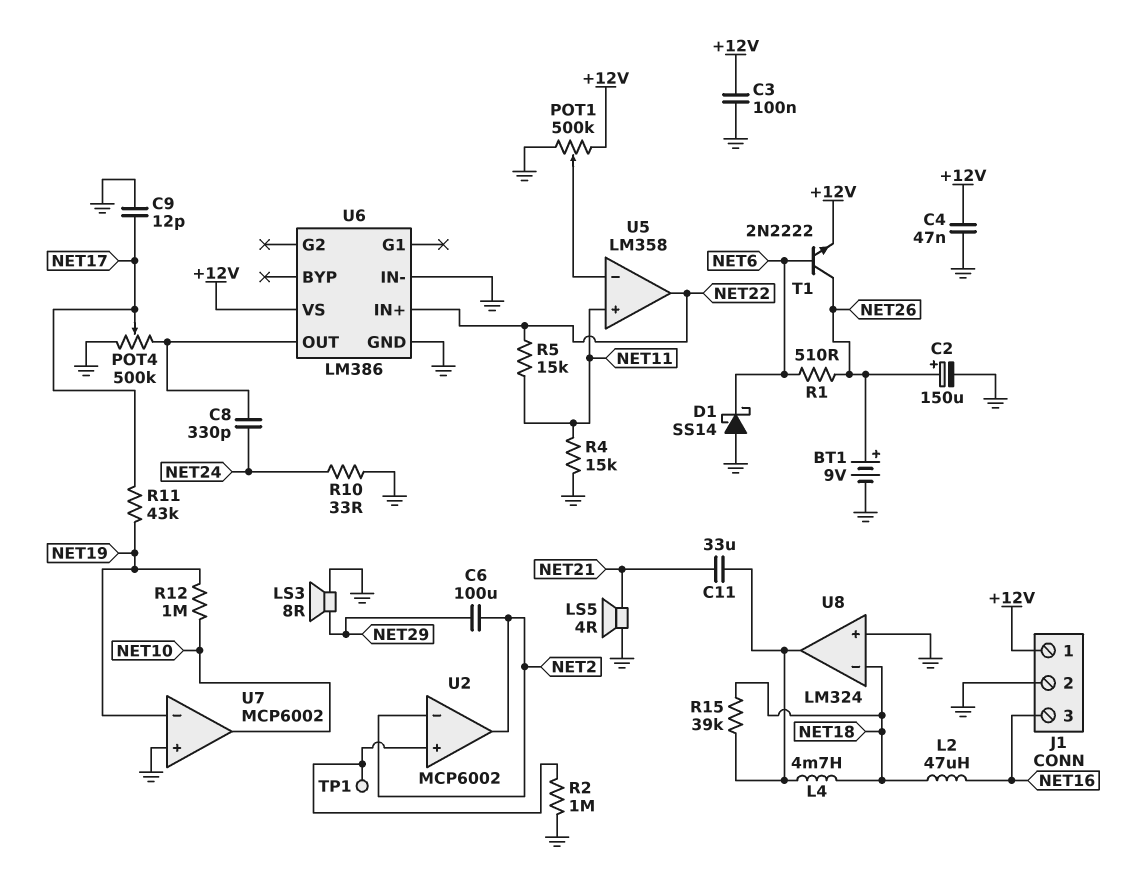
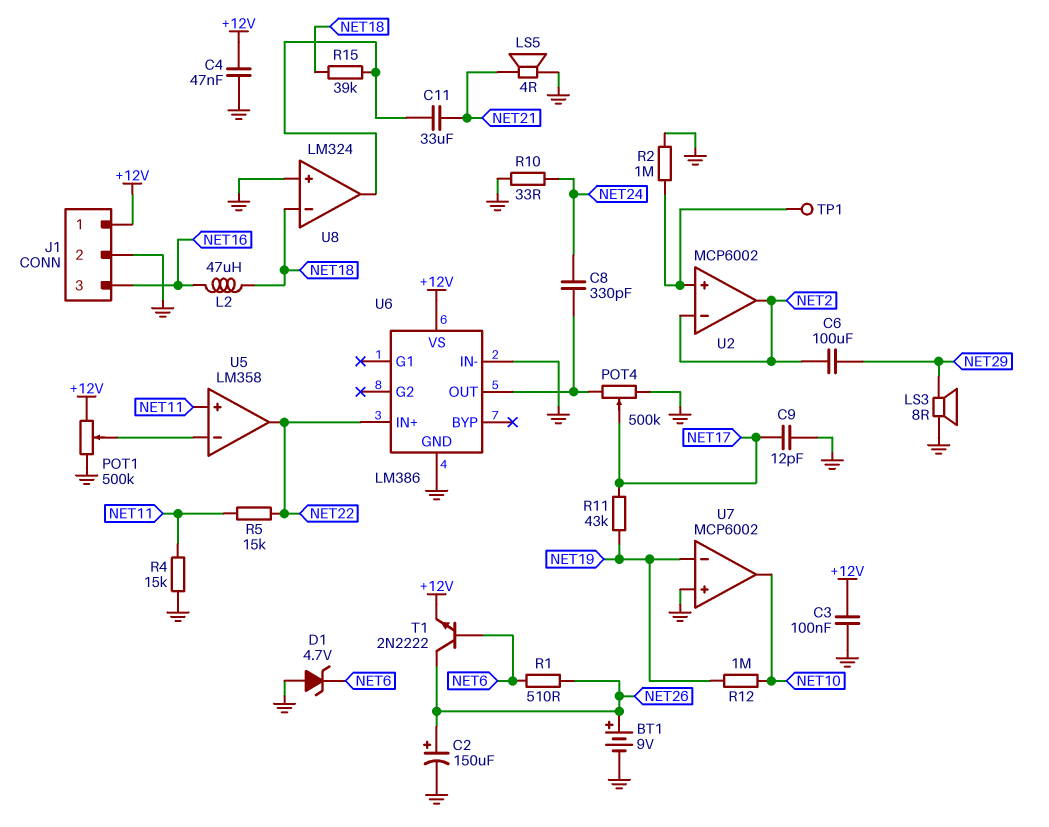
D1: schottky SS14 (A GND, K NET6) -> zener 4.7V (A GND, K NET6)
L4: 4.7mH (NET18, U8/out) -> none

